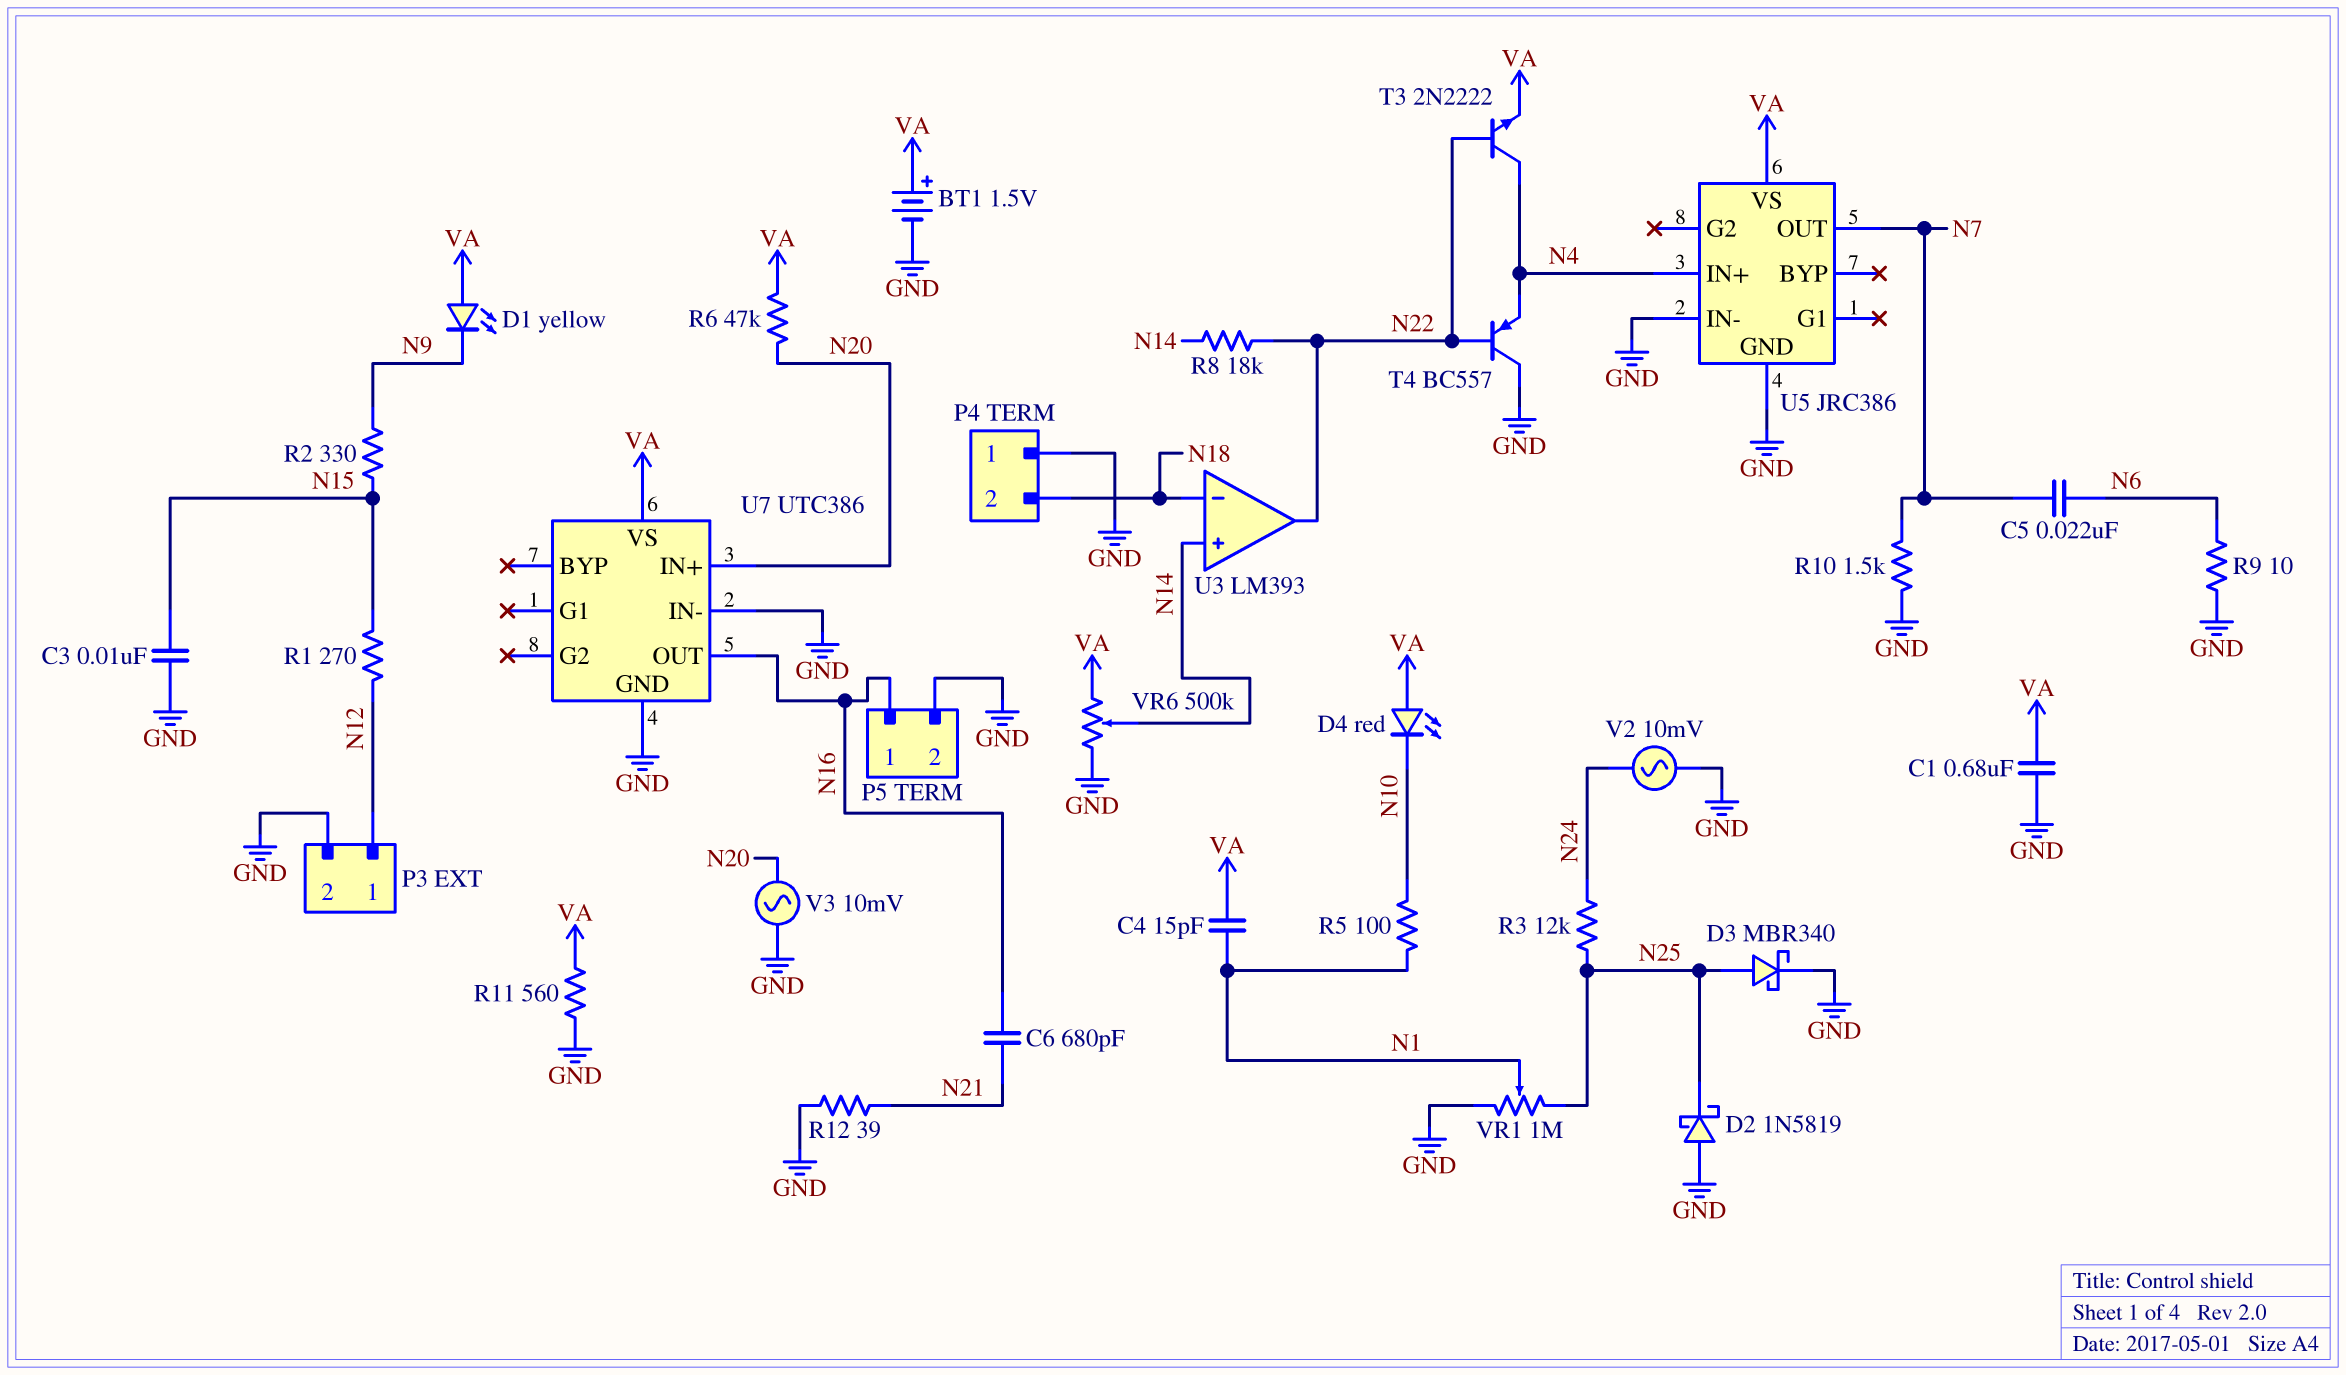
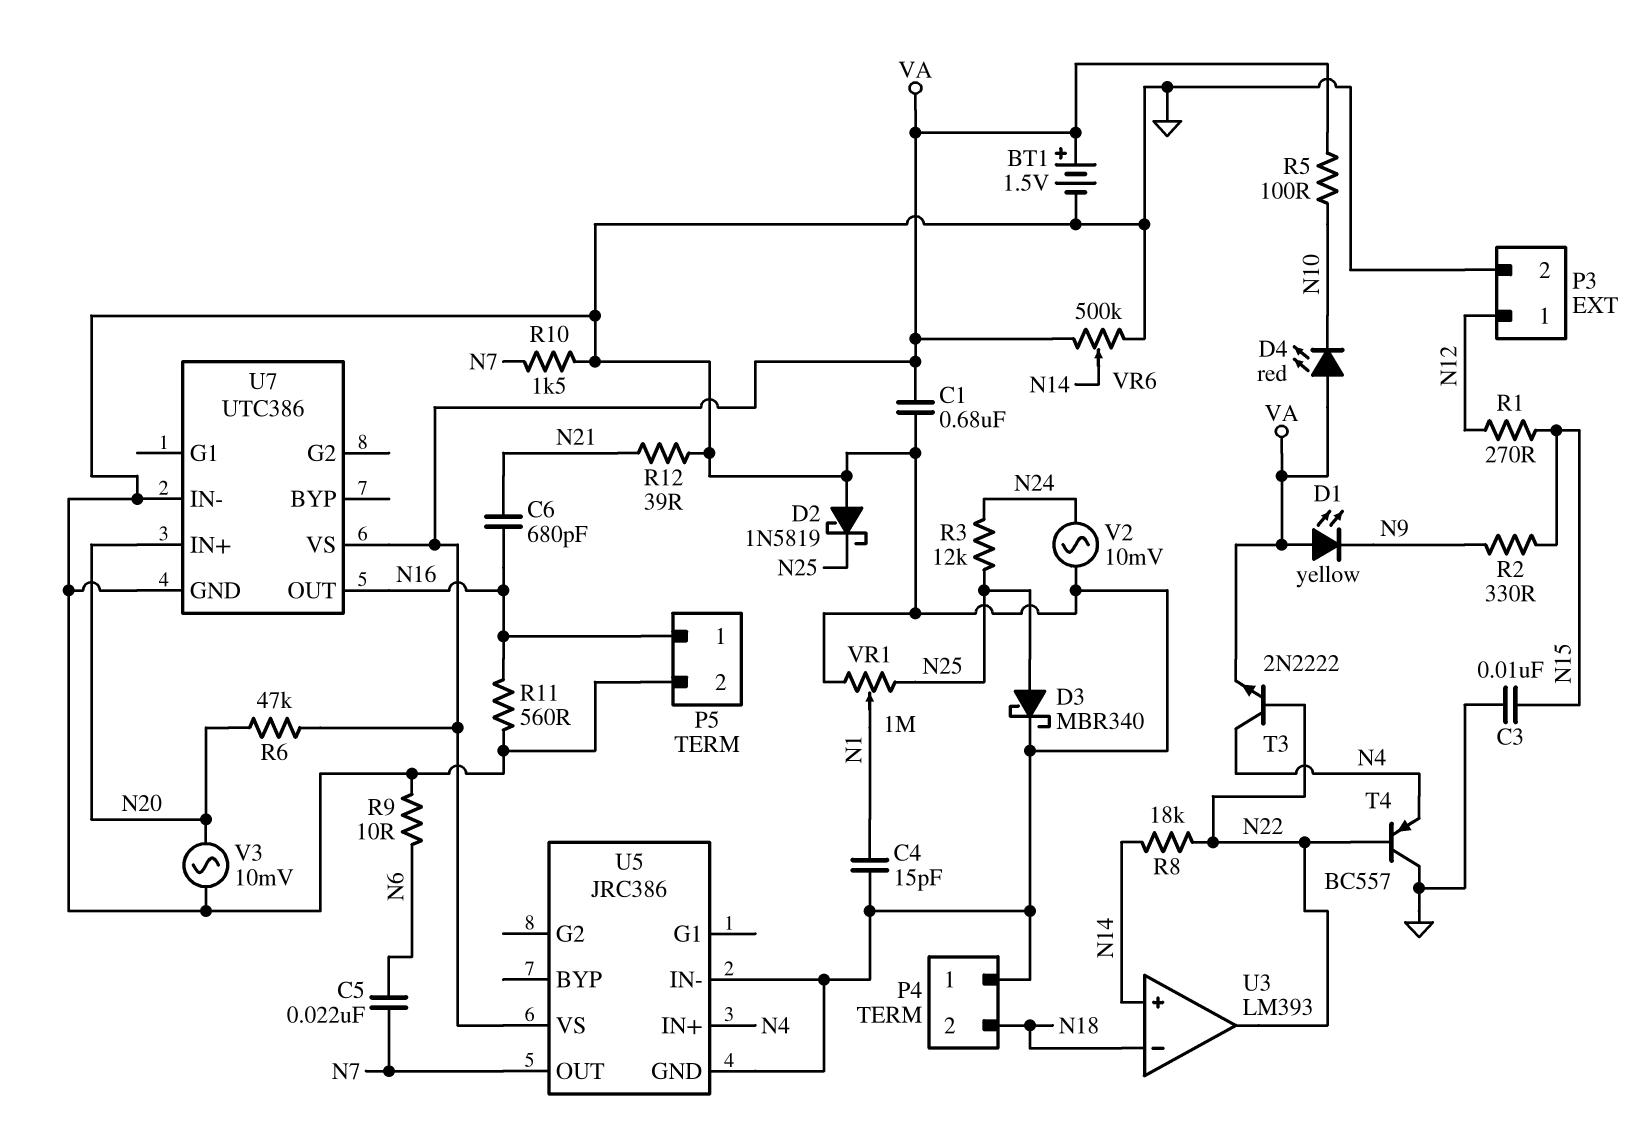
C4: 15pF (N1, VA) -> 15pF (GND, N1)
R5: 100 (N1, N10) -> 100 (N10, VA)
R11: 560 (GND, VA) -> 560 (GND, N16)

